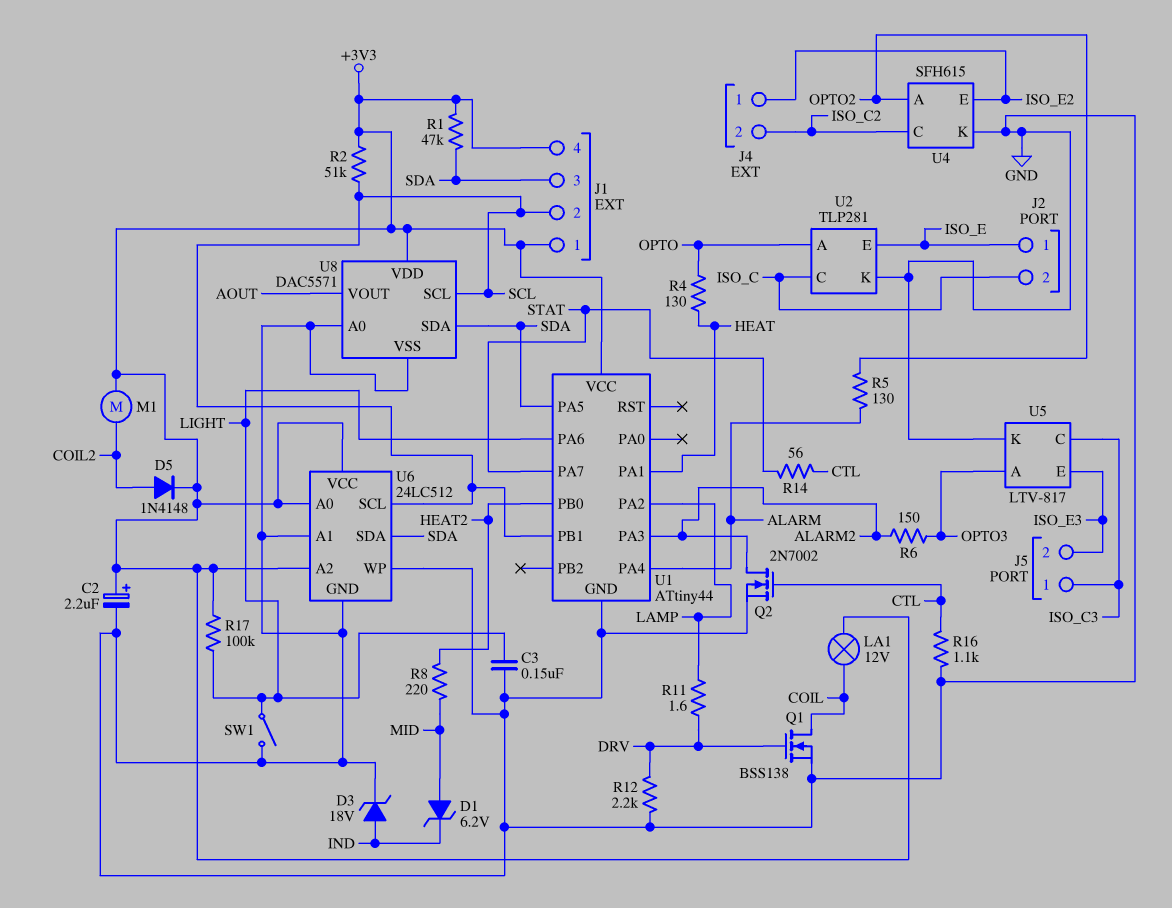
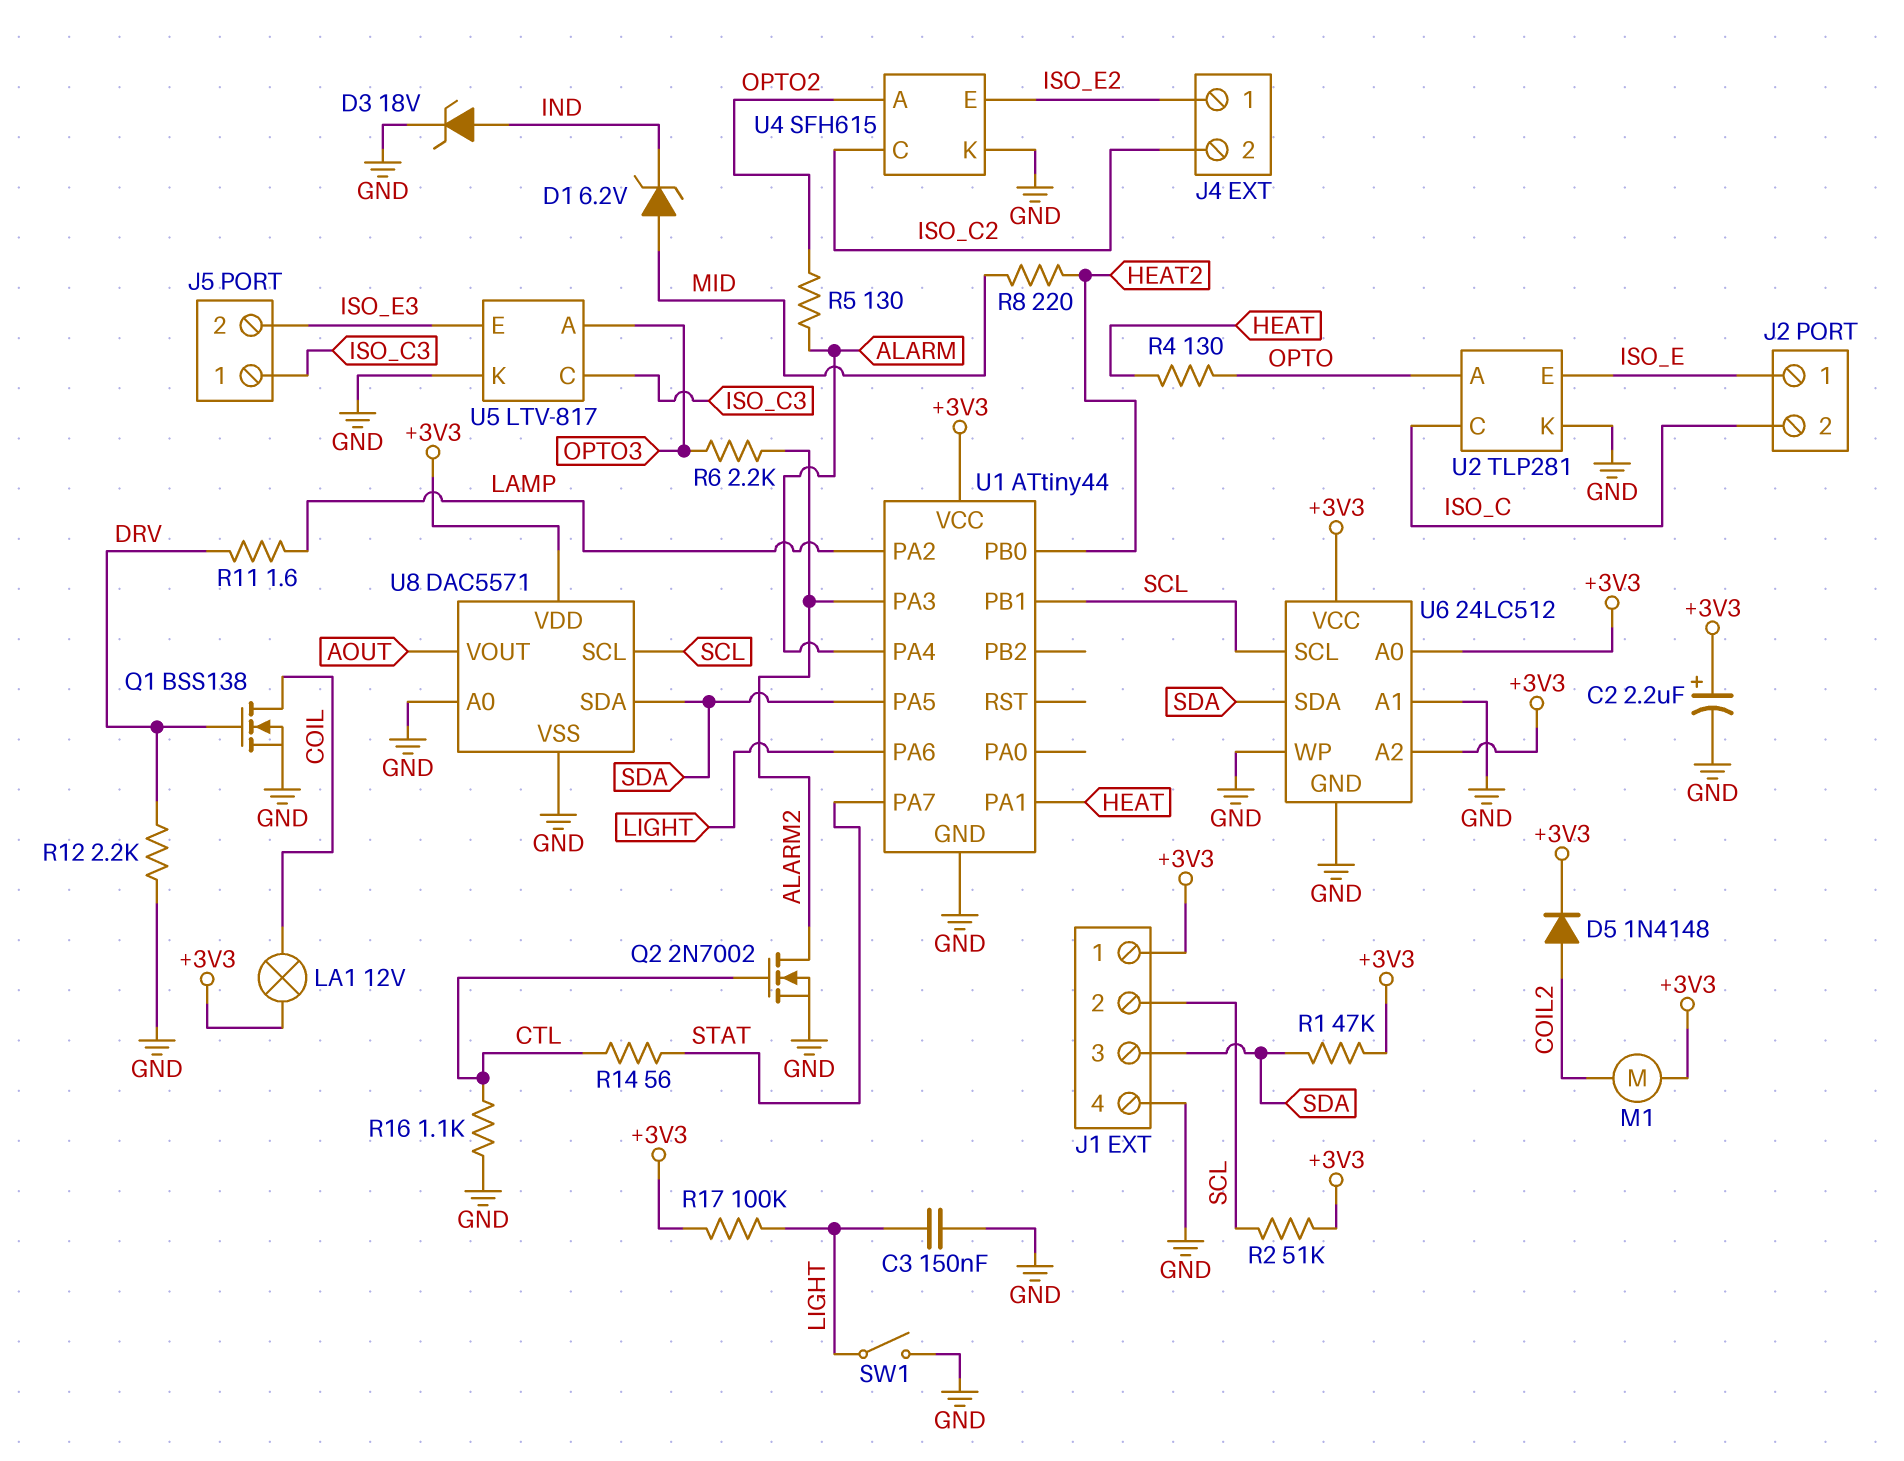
J1 pin 4: +3V3 -> GND
R6: 150 (ALARM2, OPTO3) -> 2.2k (ALARM2, OPTO3)

